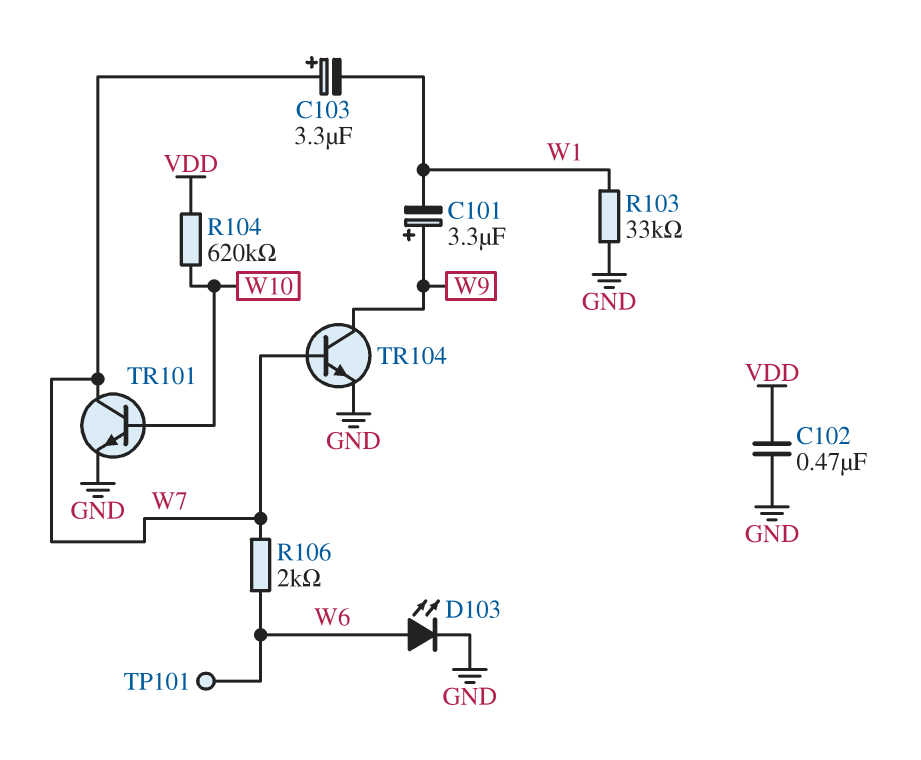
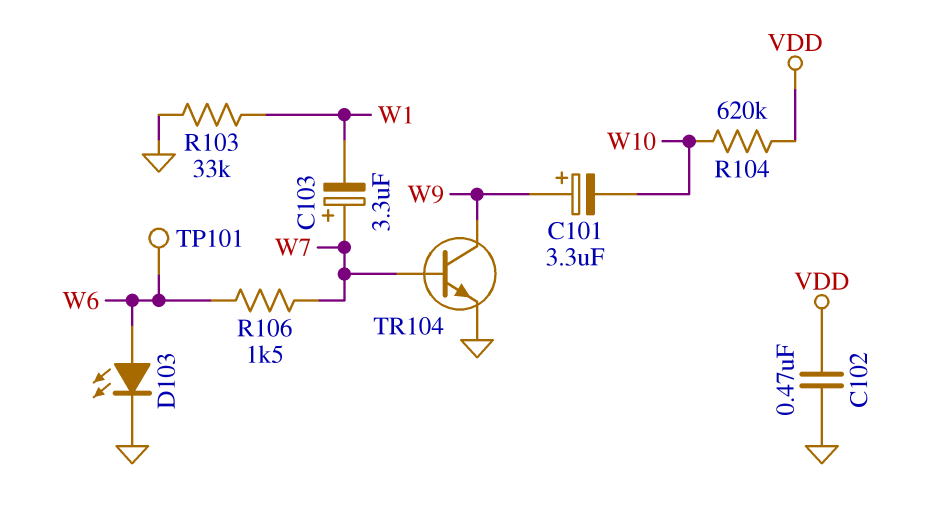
C101: 3.3uF (plus W9, minus W1) -> 3.3uF (plus W9, minus W10)
R106: 2k (W6, W7) -> 1.5k (W6, W7)
TR101: NPN (B W10, C W7, E GND) -> none

